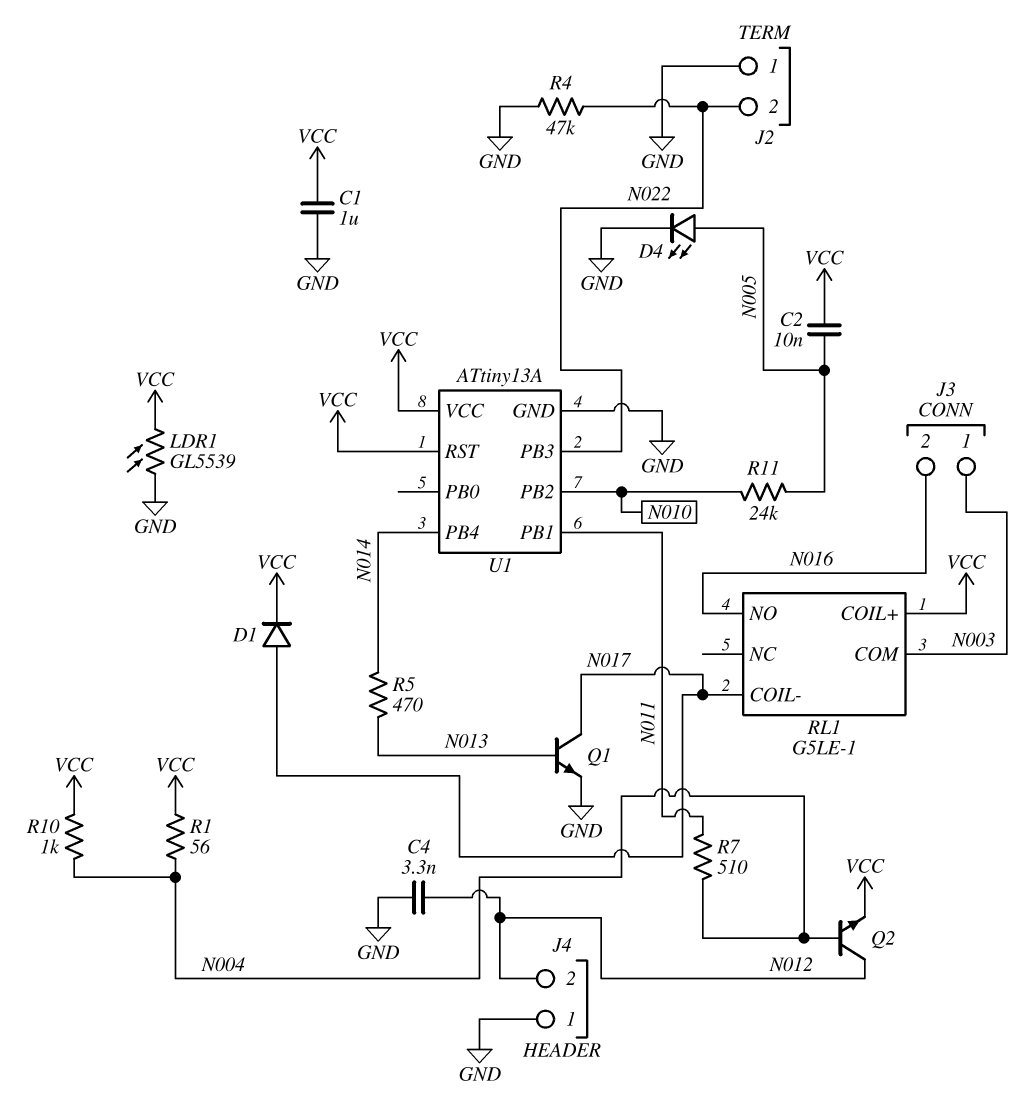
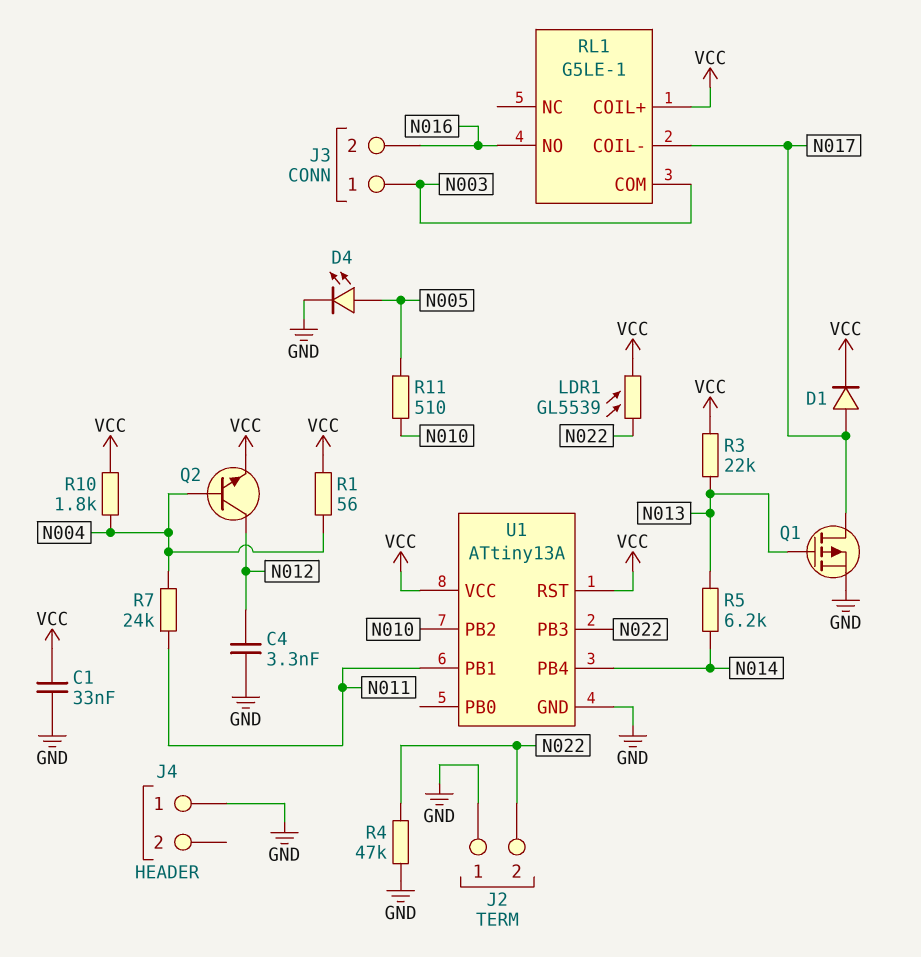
C1: 1uF (GND, VCC) -> 33nF (GND, VCC)
C2: 10nF (N005, VCC) -> none
J4 pin 2: N012 -> none
LDR1: GL5539 (GND, VCC) -> GL5539 (N022, VCC)
Q1: NPN (B N013, C N017, E GND) -> PMOS (G N013, D N017, S GND)
R3: none -> 22k (N013, VCC)
R5: 470 (N013, N014) -> 6.2k (N013, N014)
R7: 510 (N004, N011) -> 24k (N004, N011)
R10: 1k (N004, VCC) -> 1.8k (N004, VCC)
R11: 24k (N005, N010) -> 510 (N005, N010)

